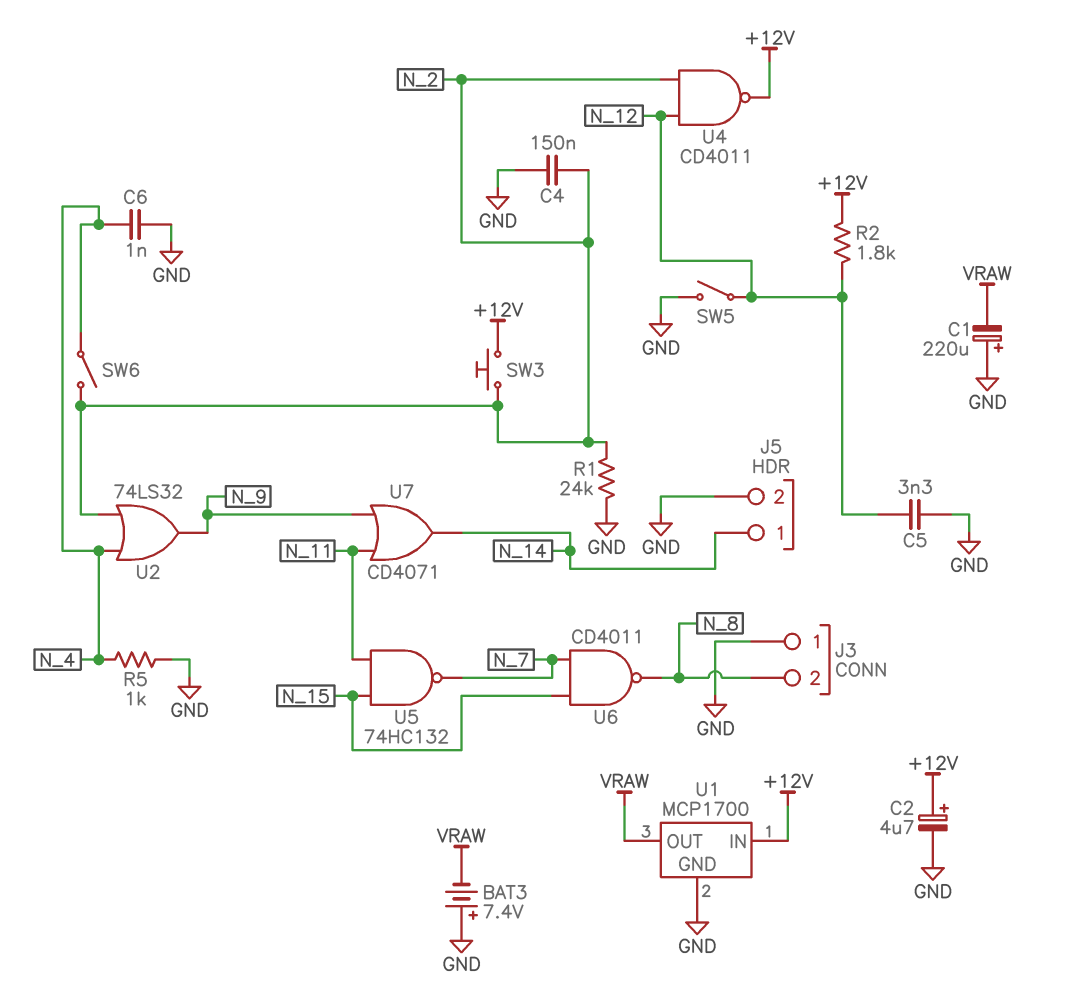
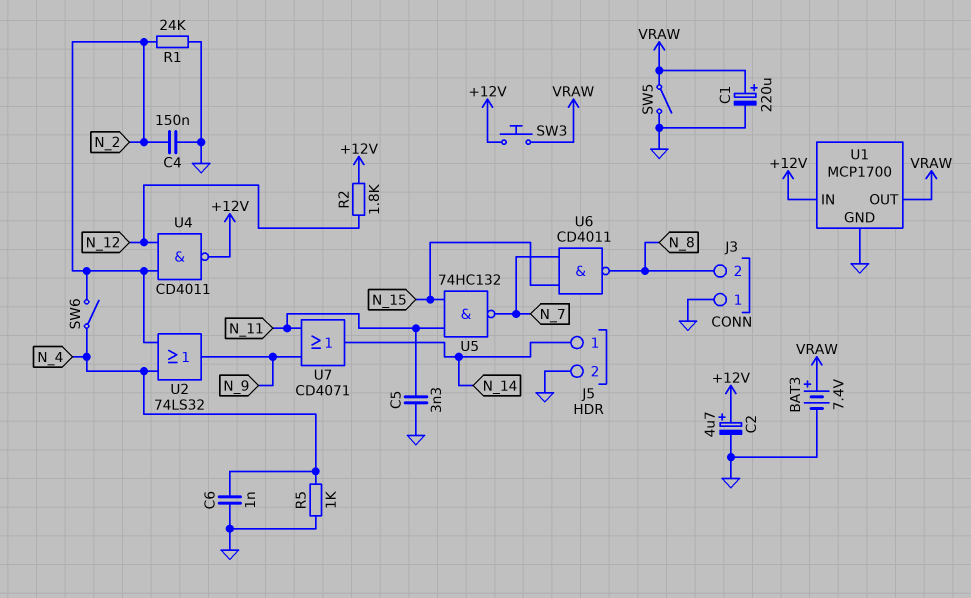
BAT3: 7.4V (plus GND, minus VRAW) -> 7.4V (plus VRAW, minus GND)
C1: 220uF (plus GND, minus VRAW) -> 220uF (plus VRAW, minus GND)
C5: 3.3nF (GND, N_12) -> 3.3nF (GND, N_11)
SW3: button (+12V, N_2) -> button (+12V, VRAW)
SW5: switch (GND, N_12) -> switch (GND, VRAW)

